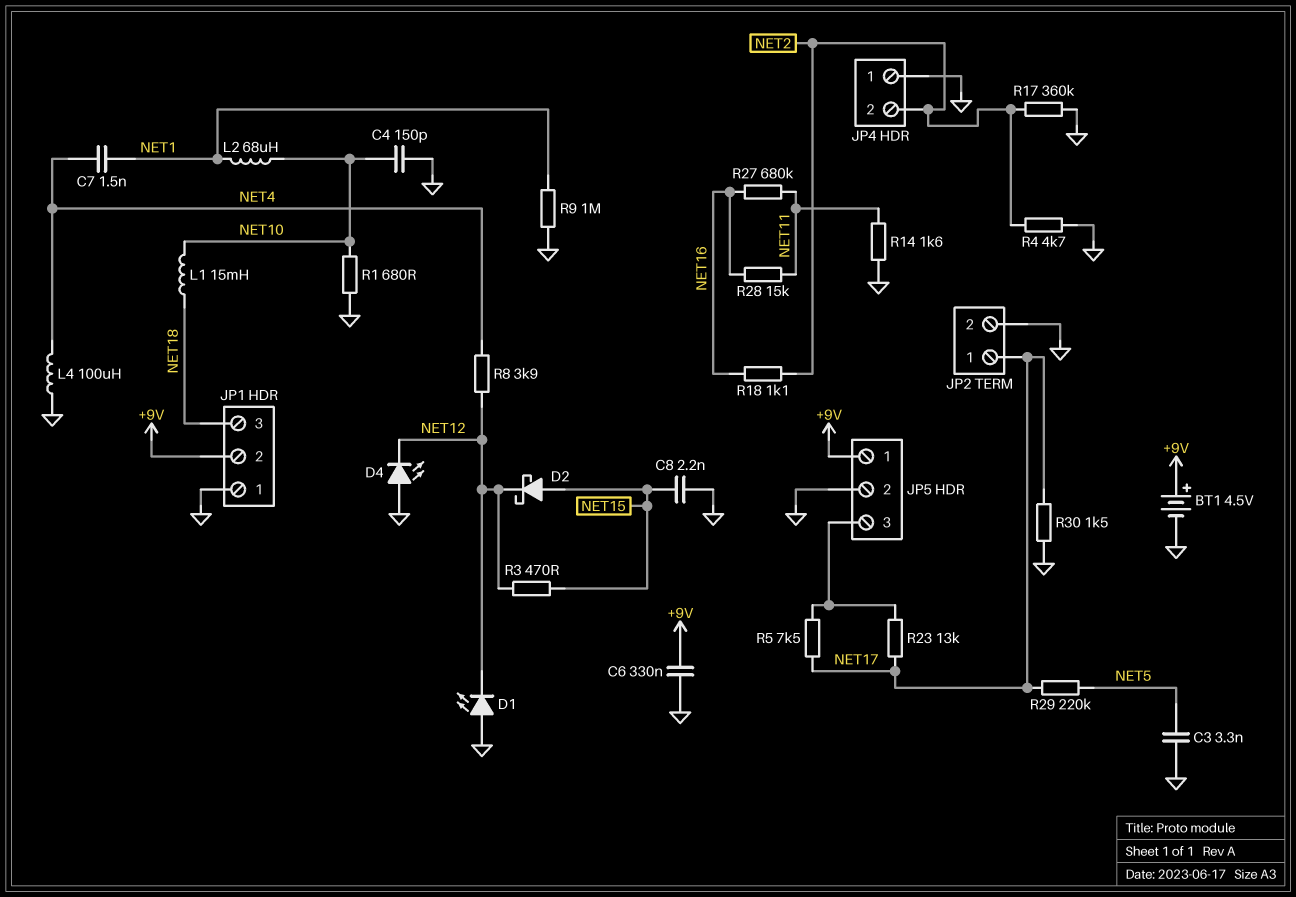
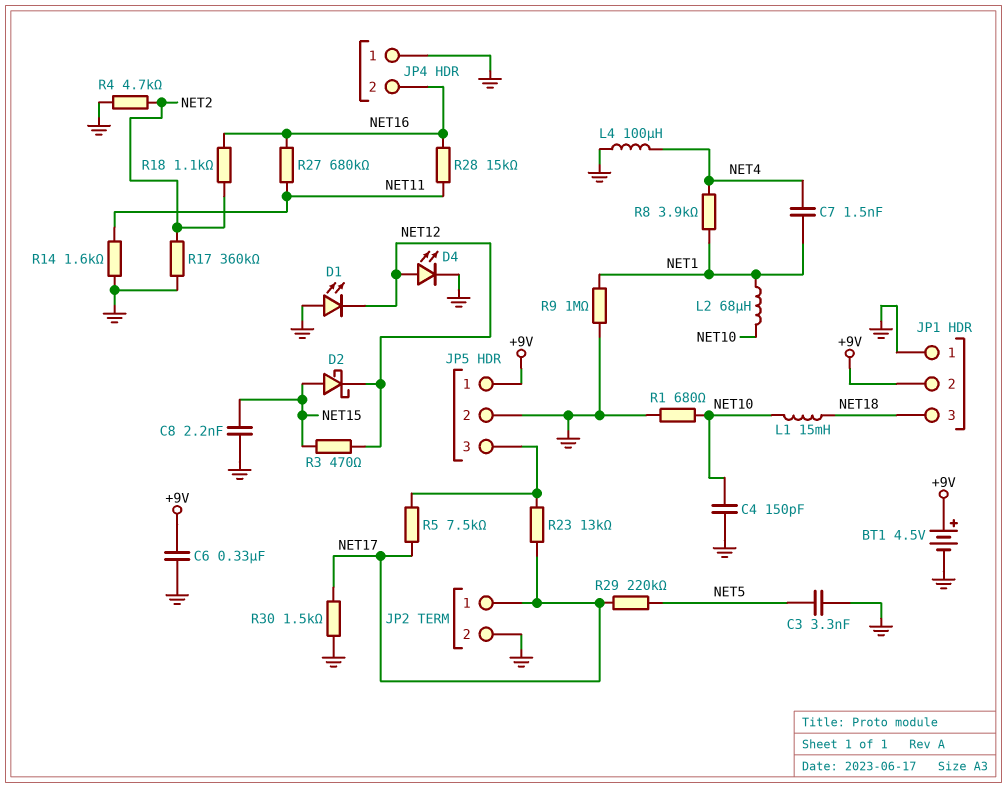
D4: LED (A GND, K NET12) -> LED (A NET12, K GND)
JP4 pin 2: NET2 -> NET16
R8: 3.9k (NET4, NET12) -> 3.9k (NET1, NET4)

